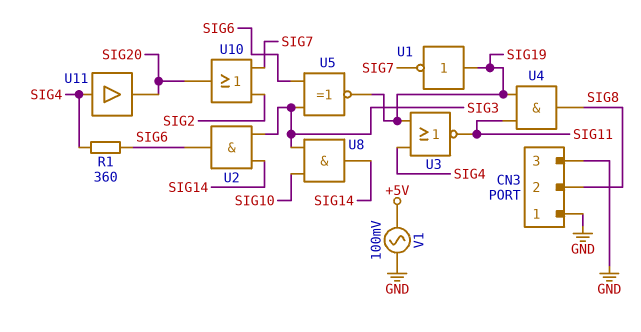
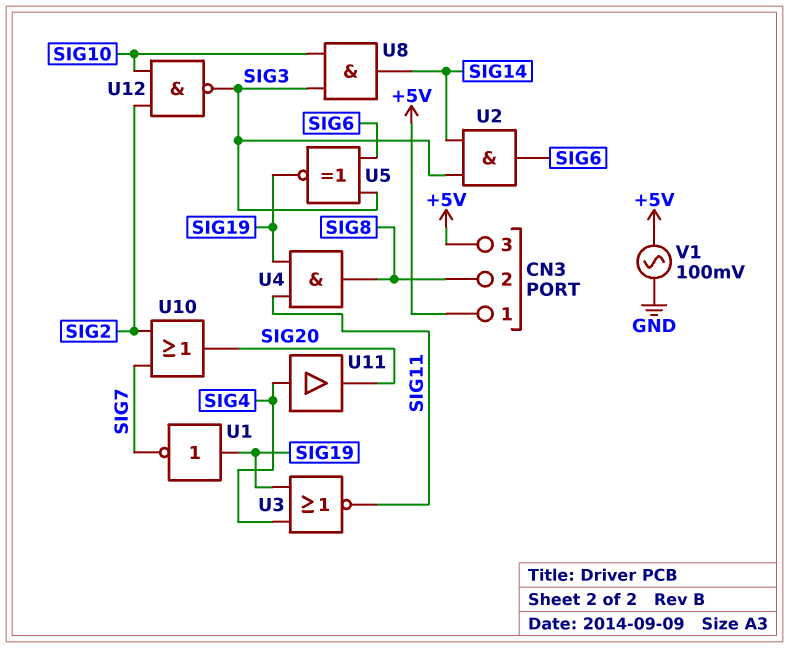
CN3 pin 1: GND -> +5V
CN3 pin 3: GND -> +5V
R1: 360 (SIG4, SIG6) -> none
U12: none -> NAND (in SIG2, in SIG10, out SIG3)

